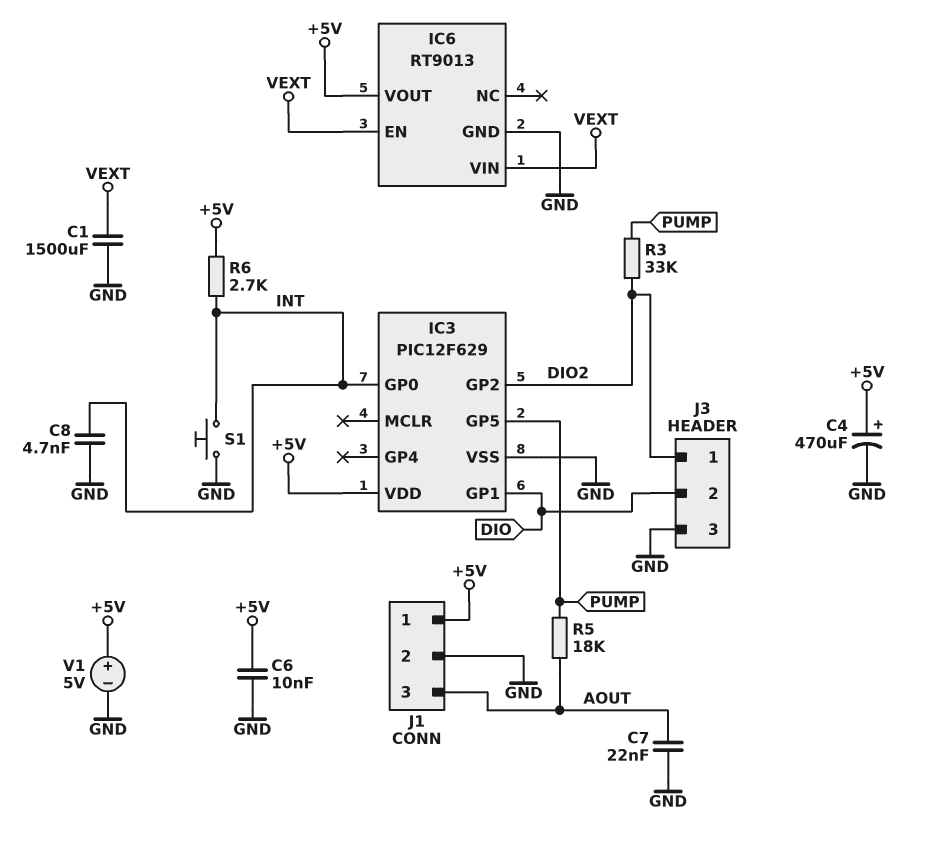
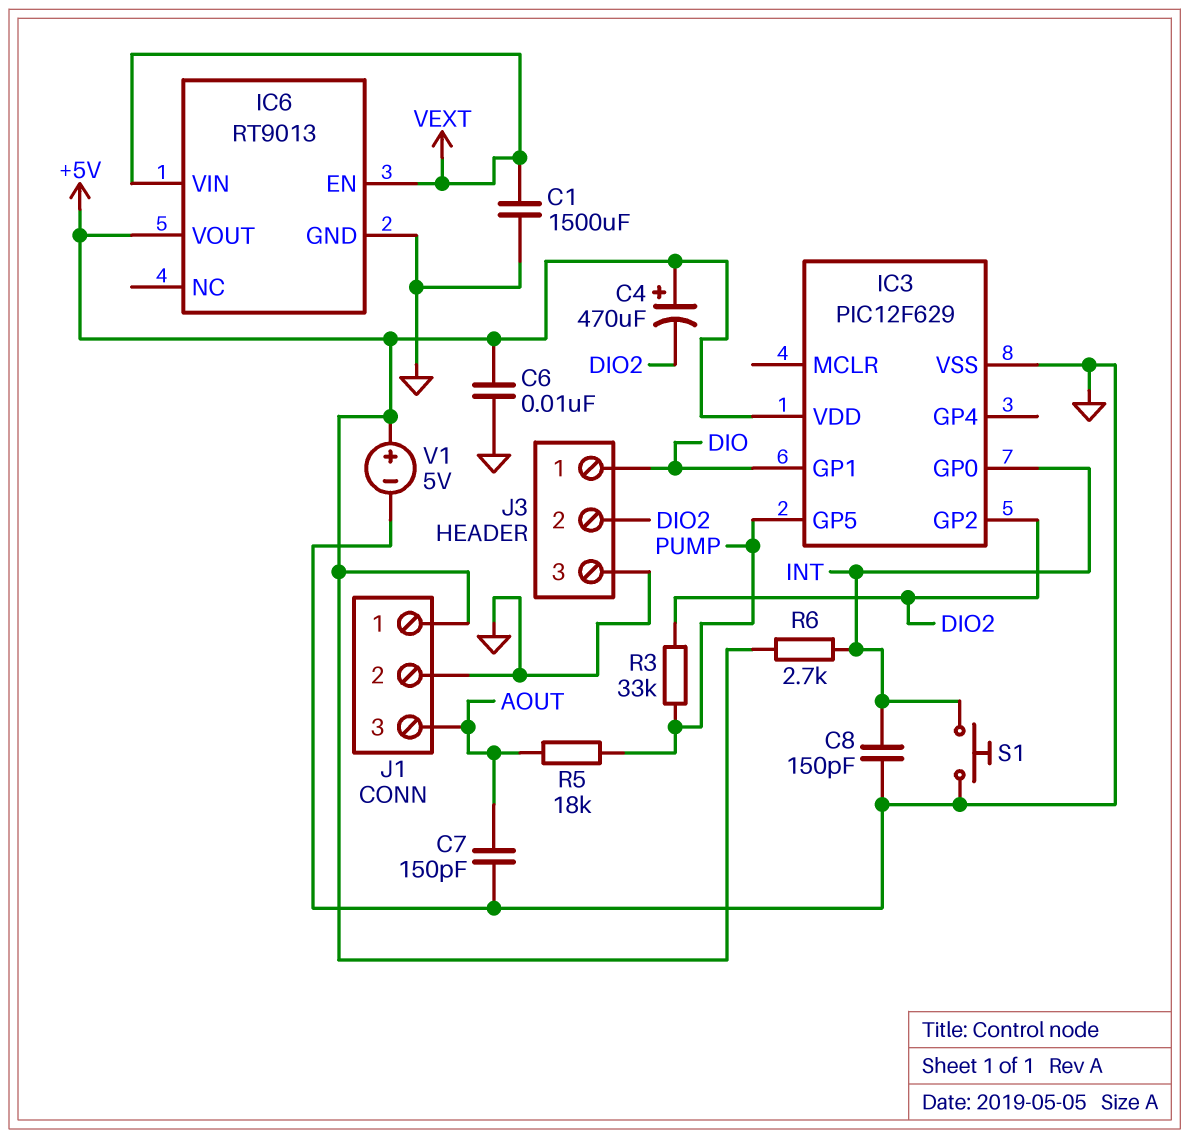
C4: 470uF (plus +5V, minus GND) -> 470uF (plus +5V, minus DIO2)
C7: 22nF (AOUT, GND) -> 150pF (AOUT, GND)
C8: 4.7nF (GND, INT) -> 150pF (GND, INT)
J3 pin 1: DIO2 -> DIO
J3 pin 2: DIO -> DIO2

